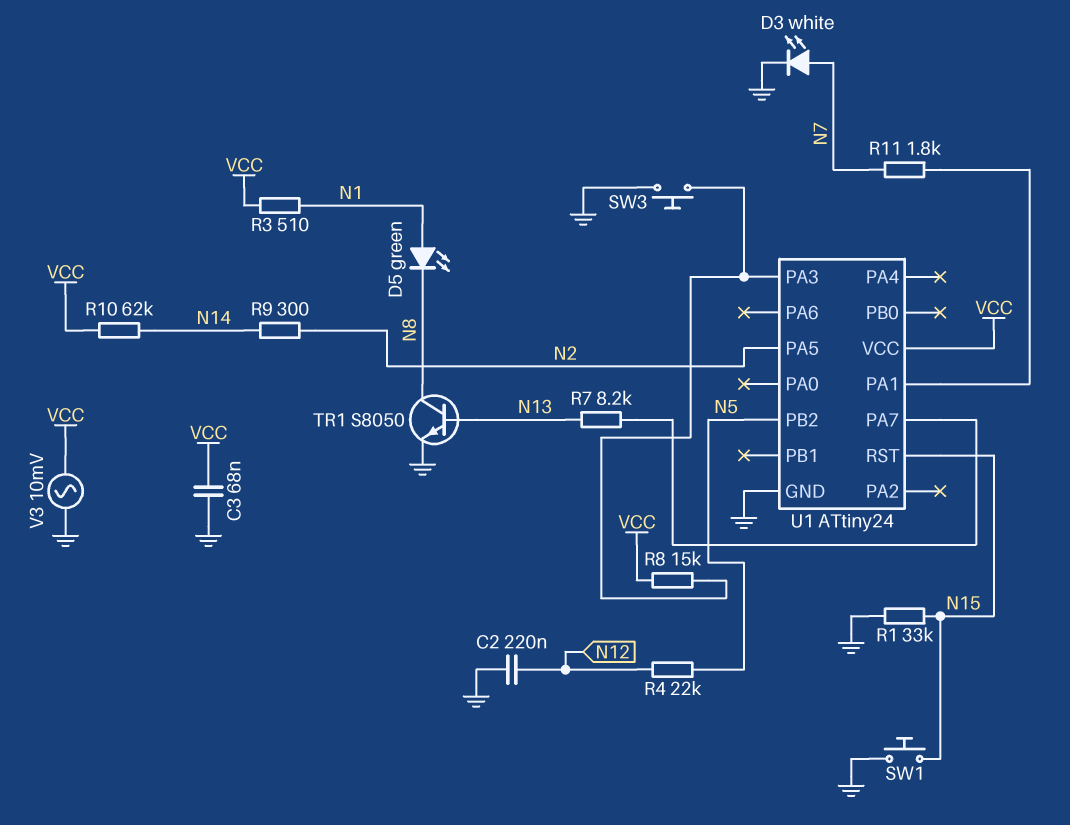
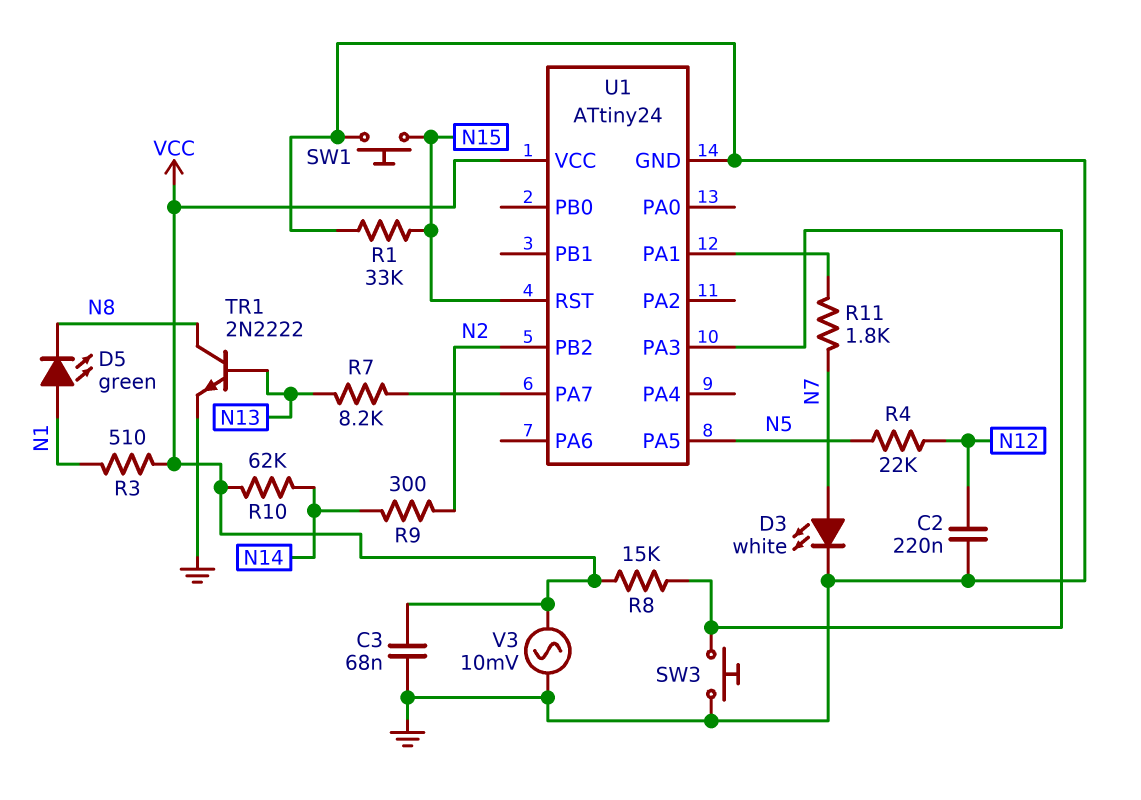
TR1: NPN S8050 (B N13, C N8, E GND) -> NPN 2N2222 (B N13, C N8, E GND)
U1 pin PA5: N2 -> N5
U1 pin PB2: N5 -> N2

